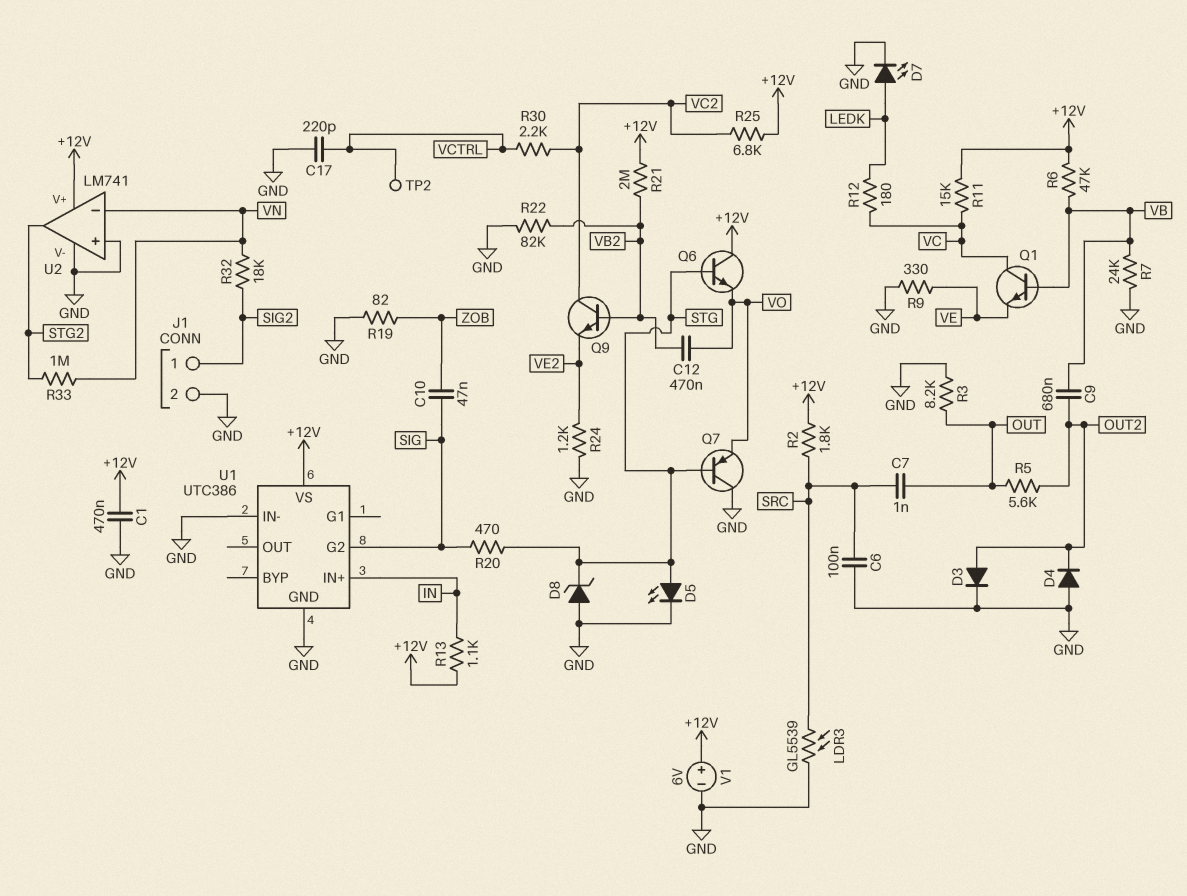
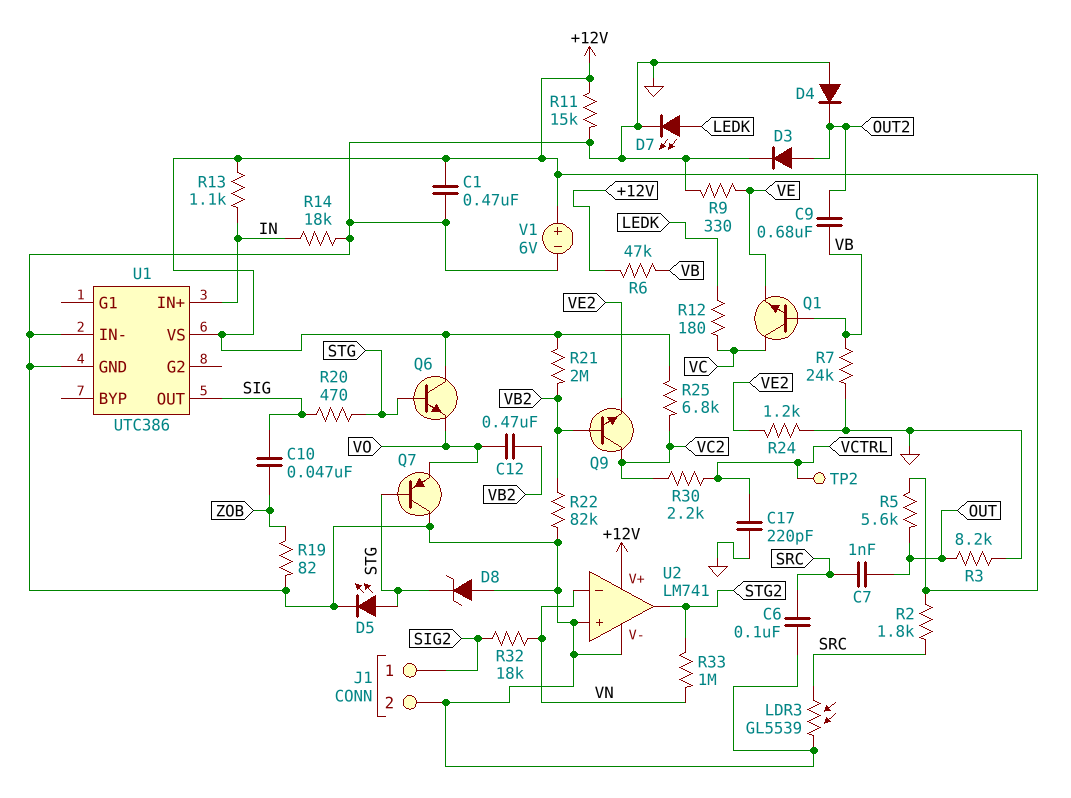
R5: 5.6k (OUT, OUT2) -> 5.6k (+12V, OUT)
R11: 15k (+12V, VC) -> 15k (+12V, GND)
R14: none -> 18k (GND, IN)
U1 pin G2: SIG -> none
U1 pin OUT: none -> SIG

